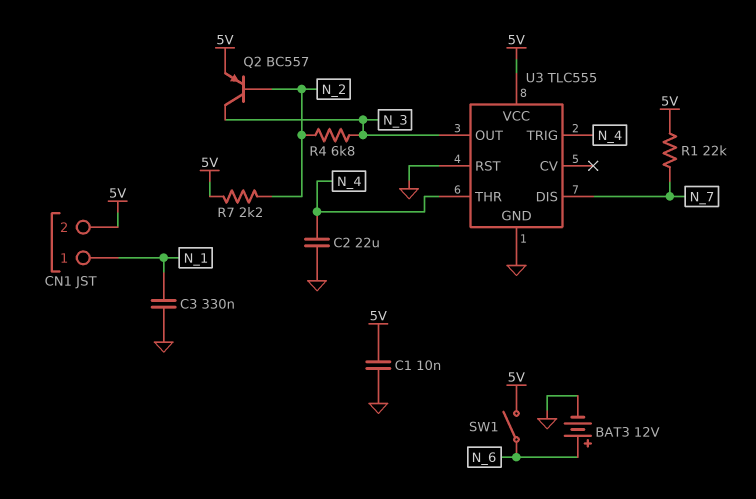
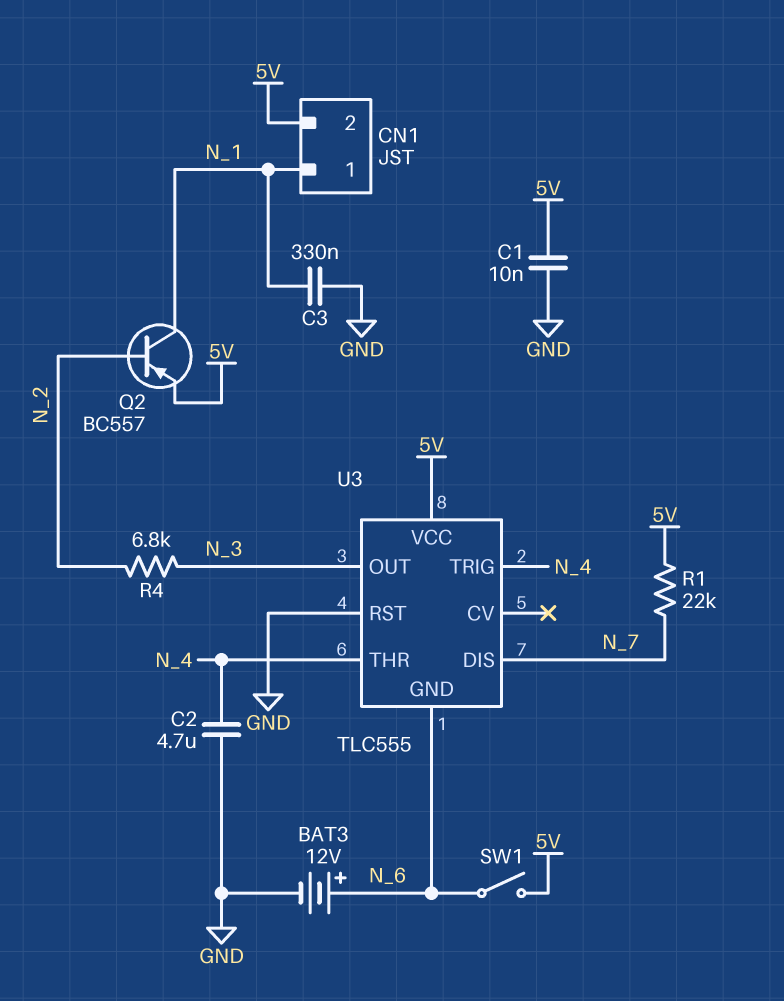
C2: 22uF (GND, N_4) -> 4.7uF (GND, N_4)
Q2: PNP BC557 (B N_2, C N_3, E 5V) -> PNP BC557 (B N_2, C N_1, E 5V)
R7: 2.2k (5V, N_2) -> none
U3 pin GND: GND -> N_6

